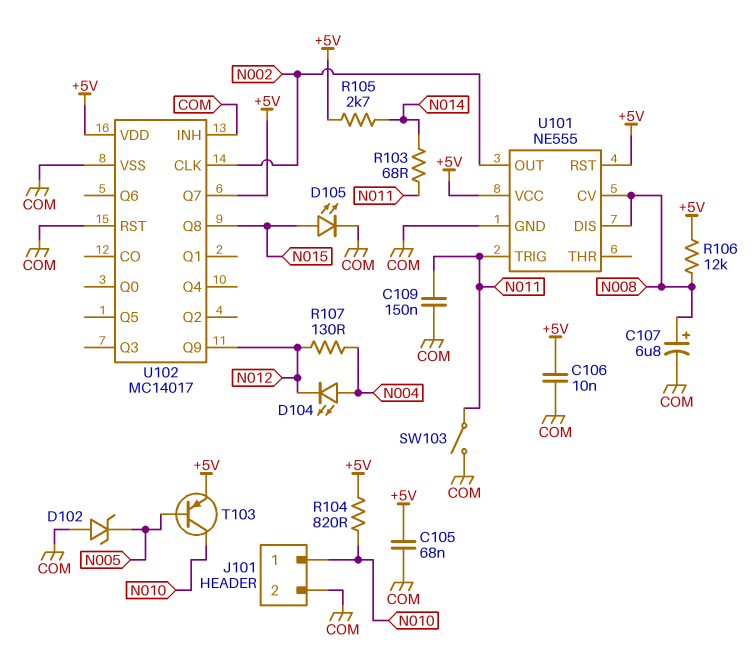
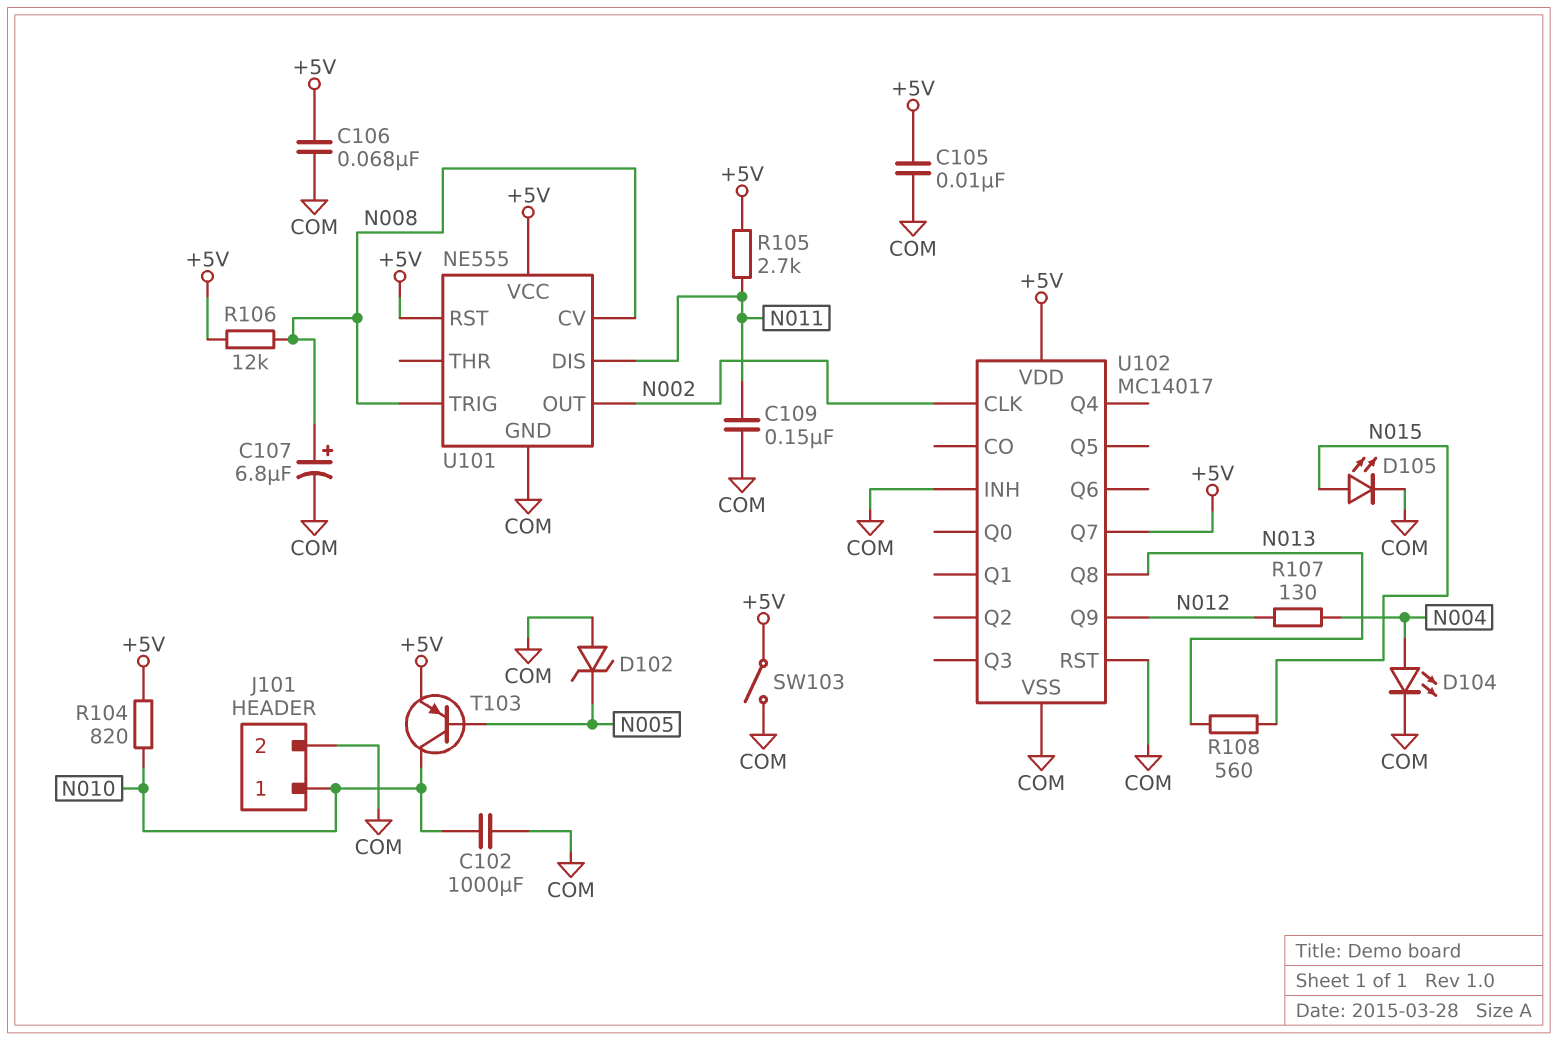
C102: none -> 1000uF (COM, N010)
C105: 68nF (+5V, COM) -> 10nF (+5V, COM)
C106: 10nF (+5V, COM) -> 68nF (+5V, COM)
D104: LED (A N004, K N012) -> LED (A N004, K COM)
R103: 68 (N011, N014) -> none
R105: 2.7k (+5V, N014) -> 2.7k (+5V, N011)
R108: none -> 560 (N013, N015)
SW103: switch (COM, N011) -> switch (+5V, COM)
U101 pin DIS: N008 -> N011
U101 pin TRIG: N011 -> N008
U102 pin Q8: N015 -> N013

